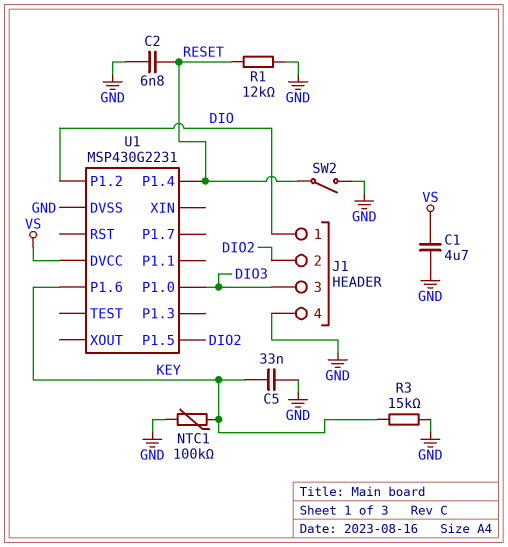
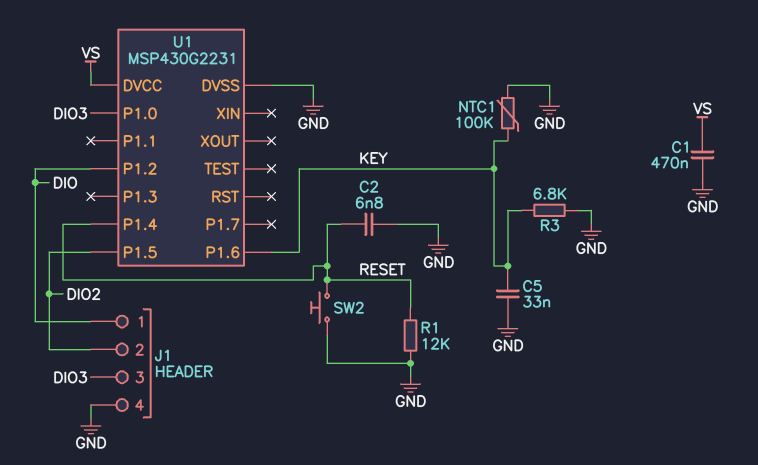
C1: 4.7uF (GND, VS) -> 470nF (GND, VS)
R3: 15k (GND, KEY) -> 6.8k (GND, KEY)
SW2: switch (GND, RESET) -> button (GND, RESET)

